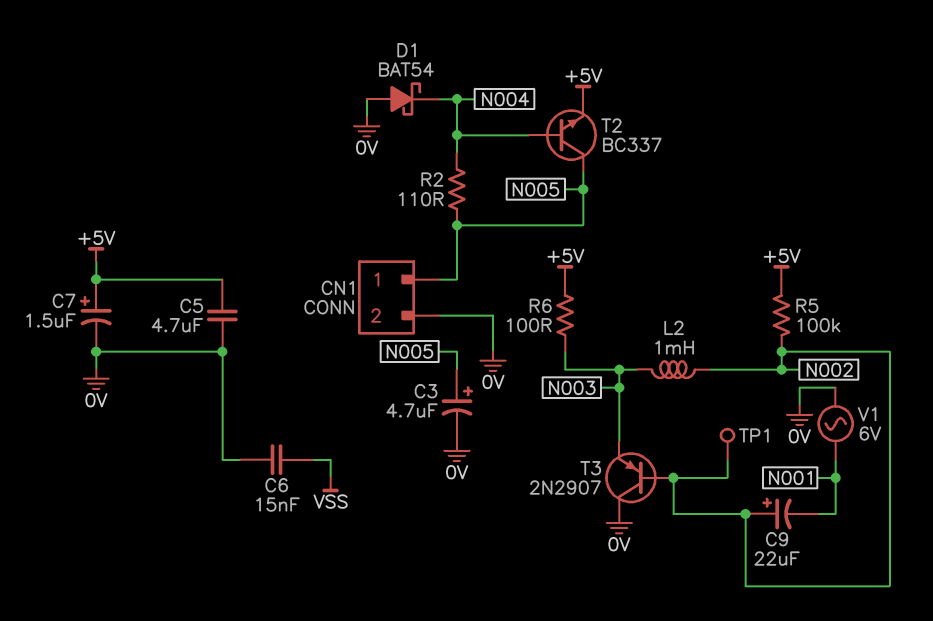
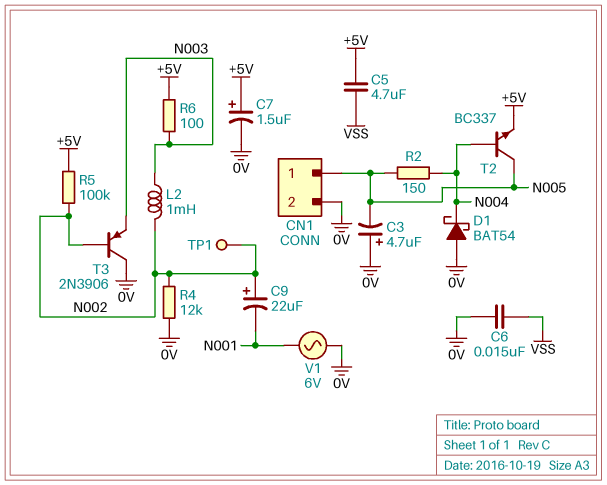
C3: 4.7uF (plus N005, minus 0V) -> 4.7uF (plus 0V, minus N005)
C5: 4.7uF (+5V, 0V) -> 4.7uF (+5V, VSS)
R2: 110 (N004, N005) -> 150 (N004, N005)
R4: none -> 12k (0V, N002)
T3: PNP 2N2907 (B N002, C 0V, E N003) -> PNP 2N3906 (B N002, C 0V, E N003)

